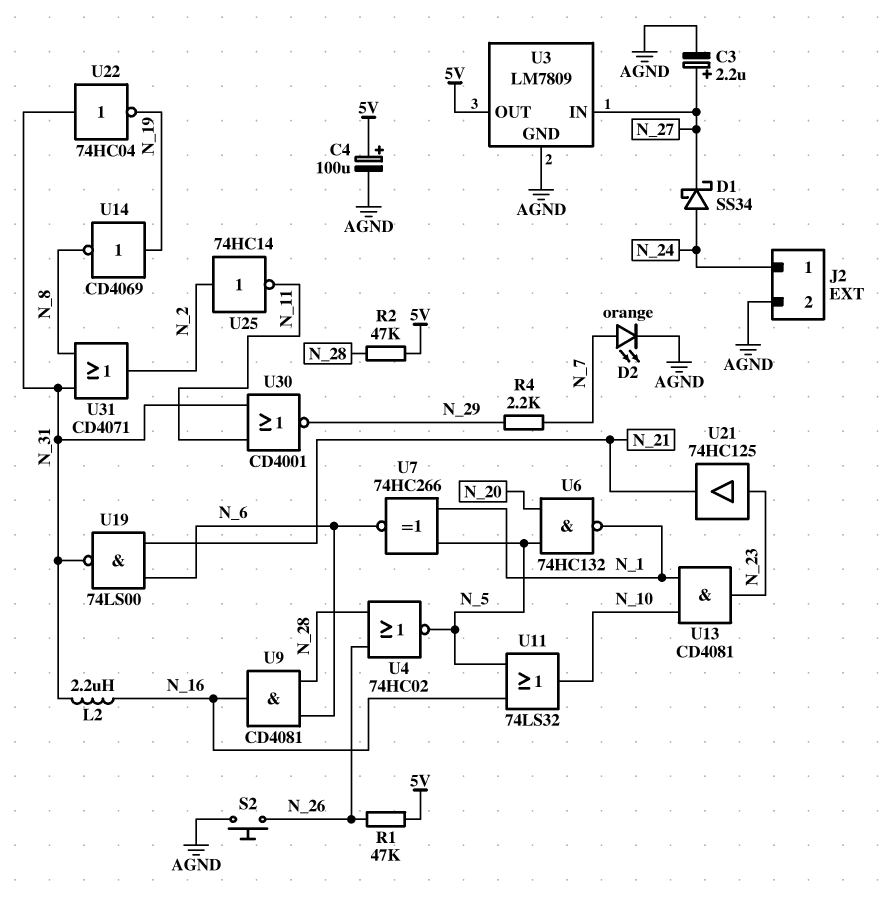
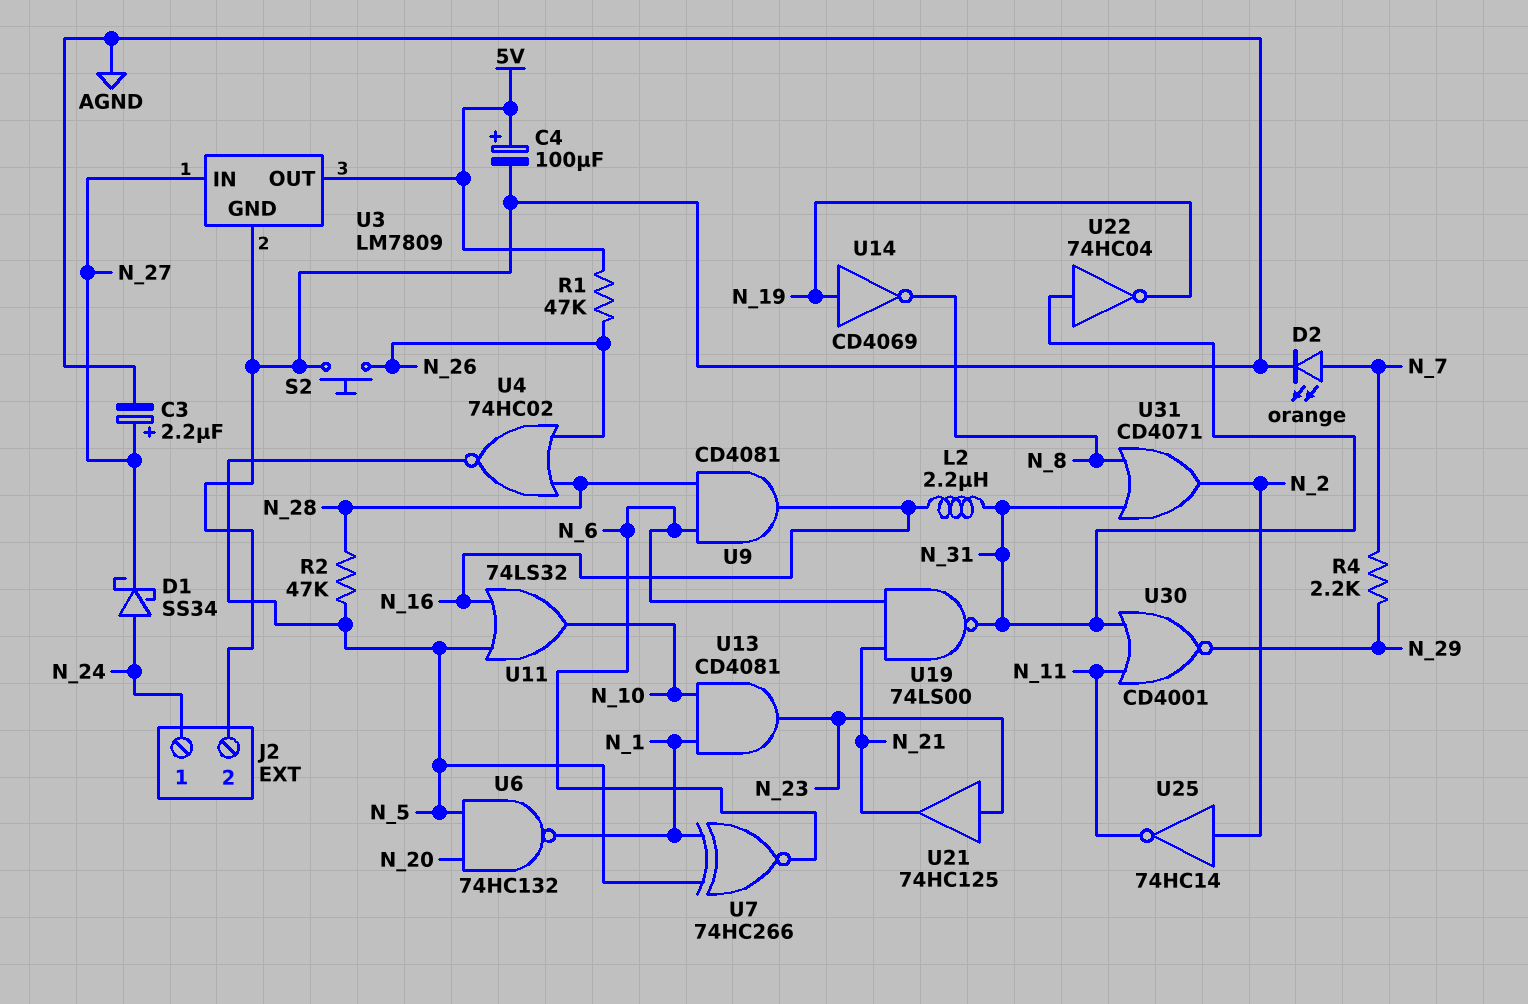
R2: 47k (5V, N_28) -> 47k (N_5, N_28)

